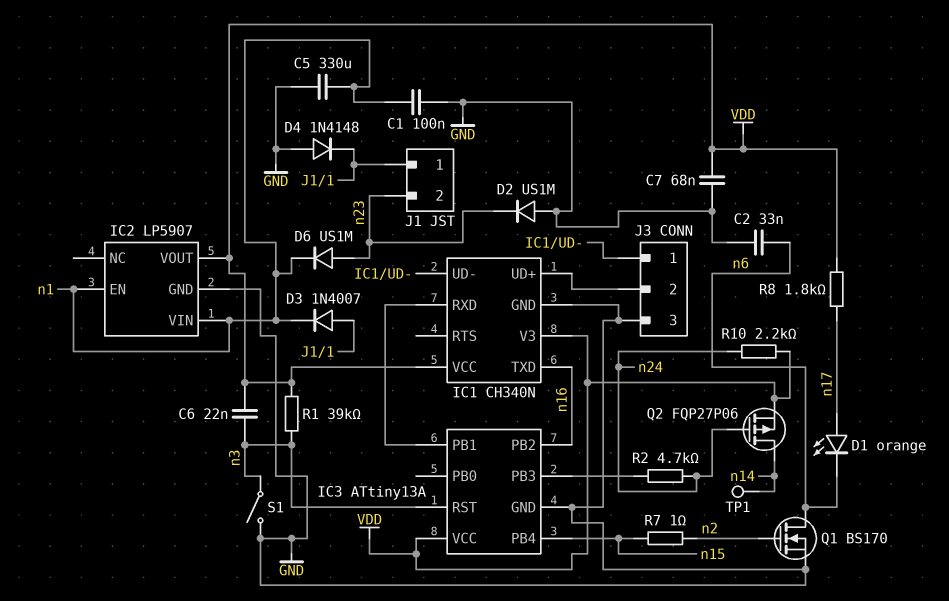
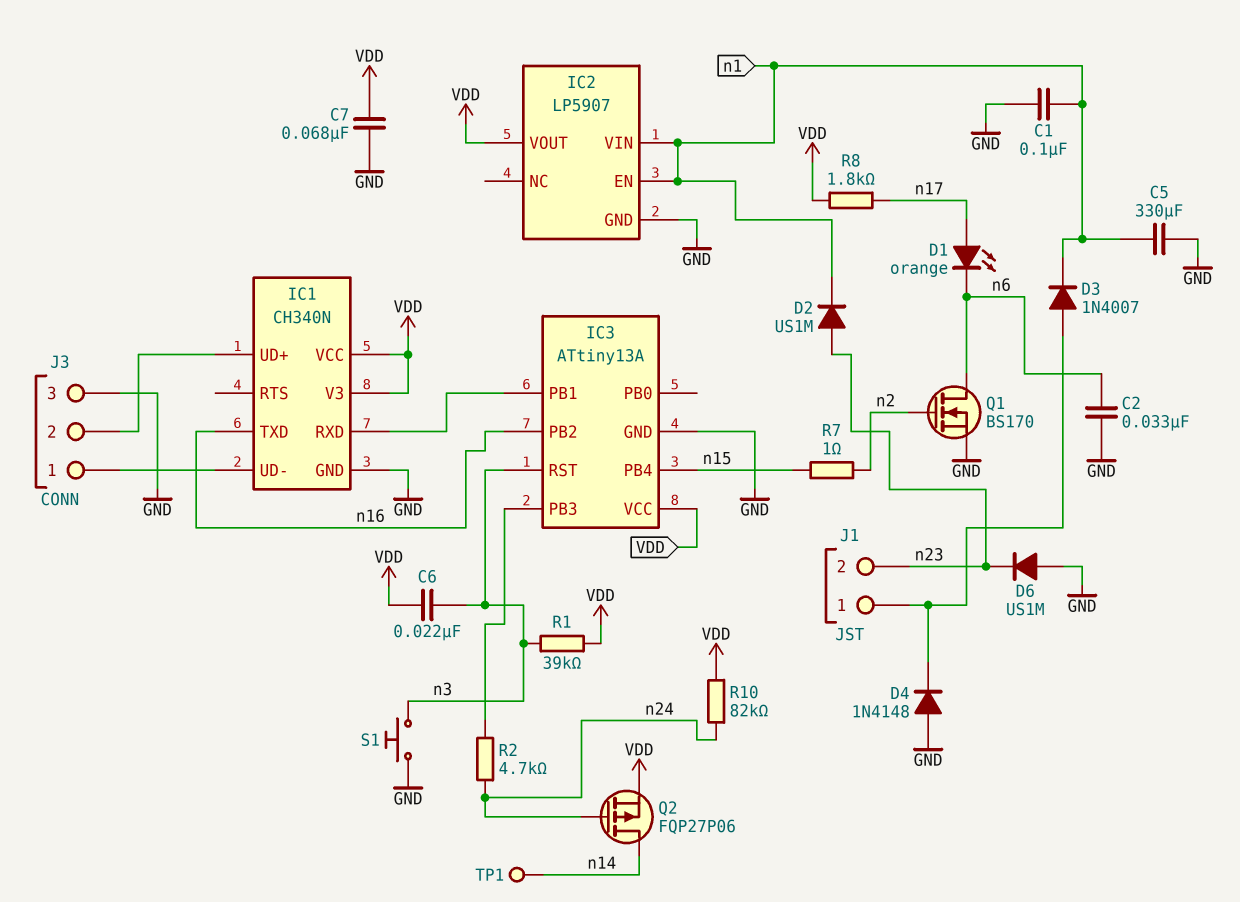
D2: diode US1M (A GND, K n23) -> diode US1M (A n23, K n1)
D6: diode US1M (A n23, K n1) -> diode US1M (A GND, K n23)
R10: 2.2k (VDD, n24) -> 82k (VDD, n24)
S1: switch (GND, n3) -> button (GND, n3)

